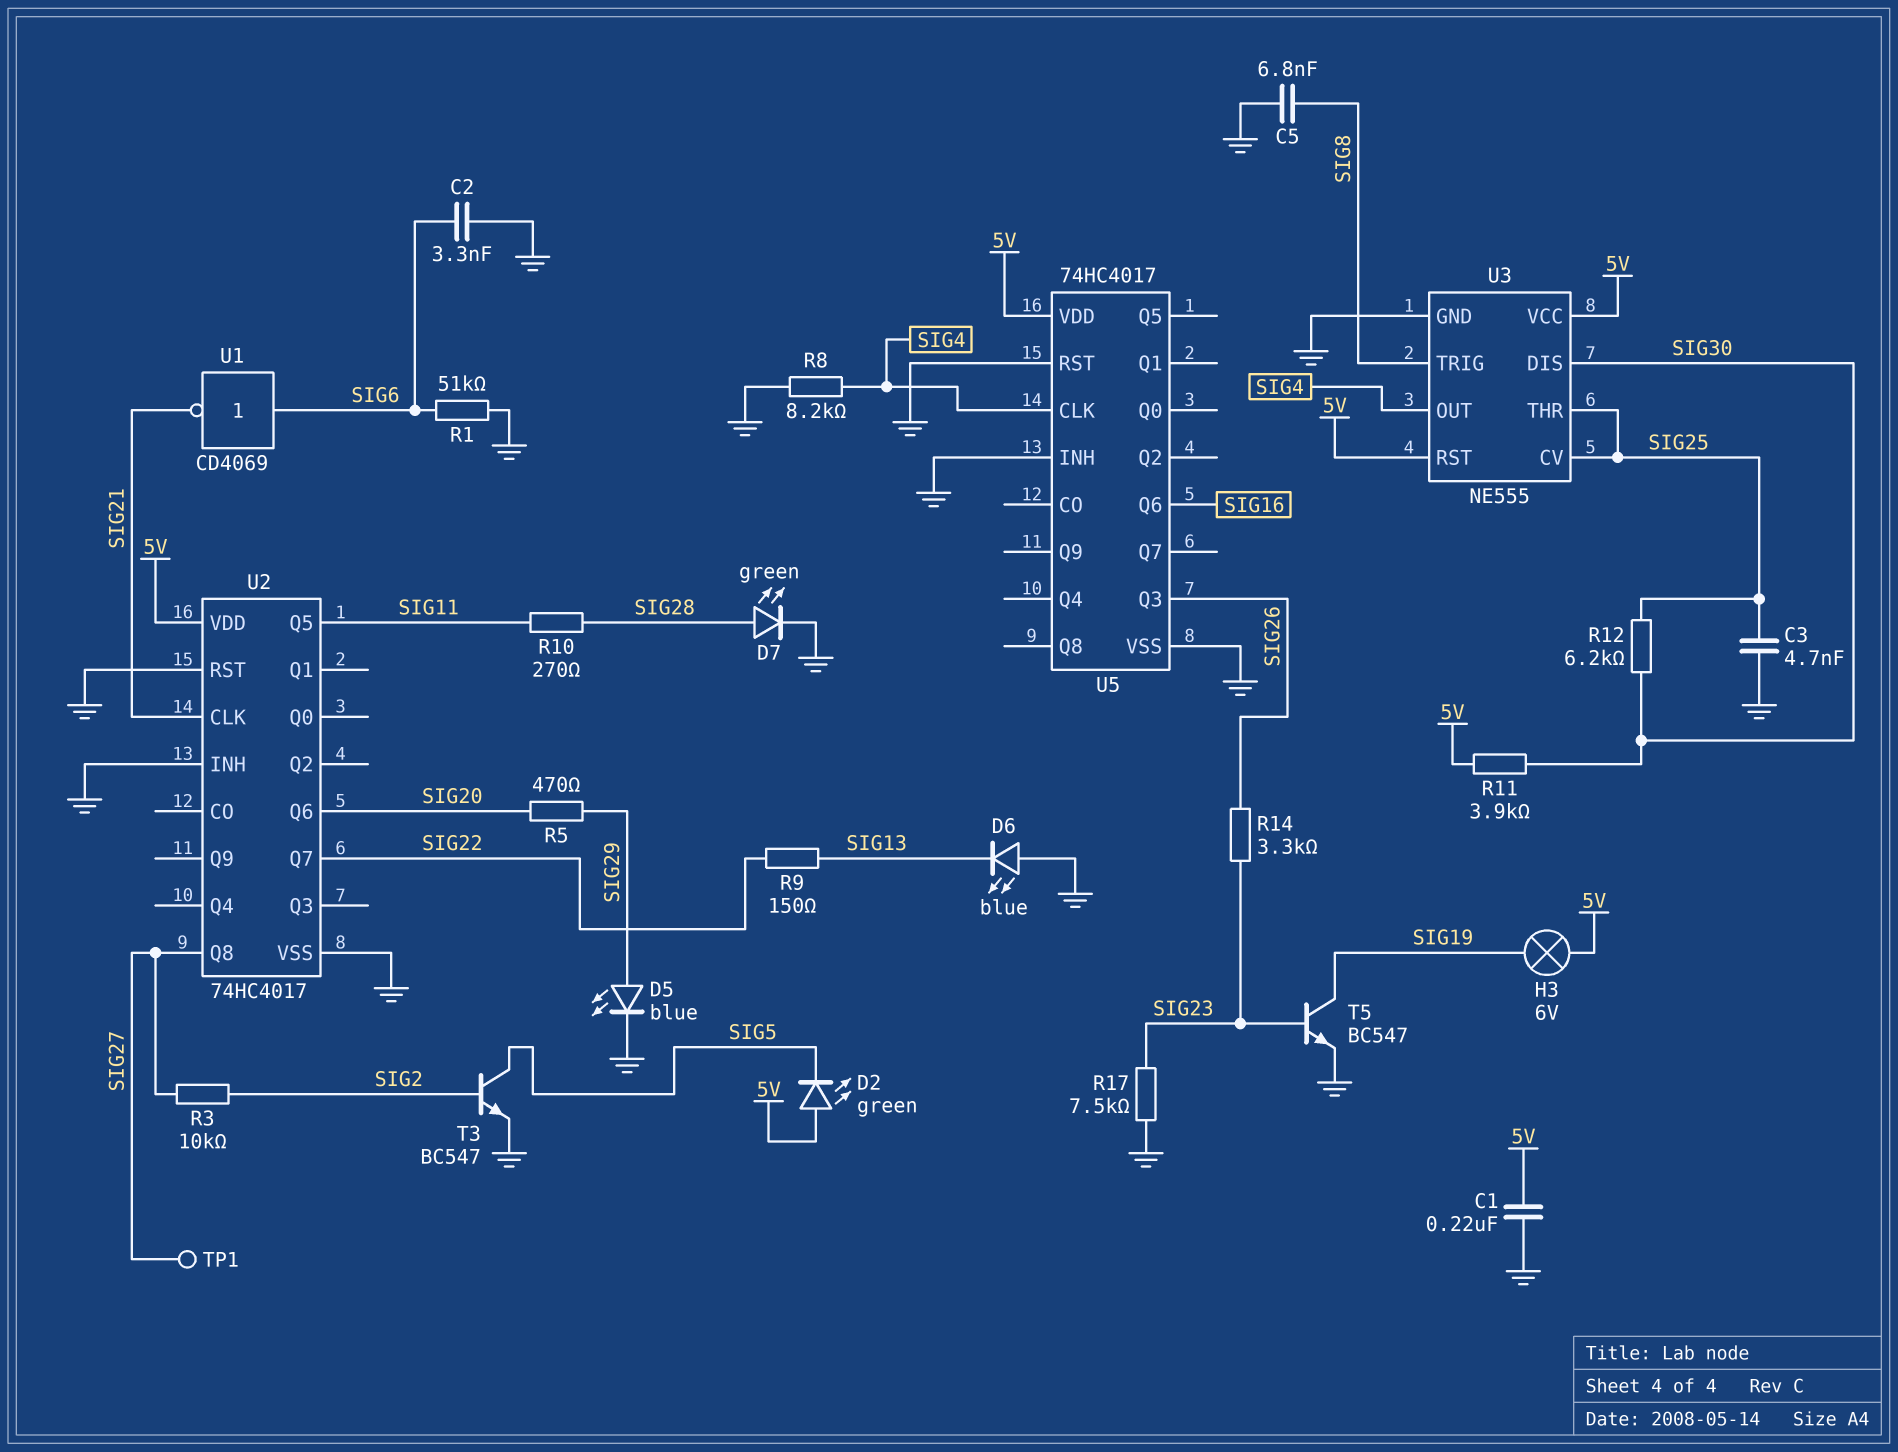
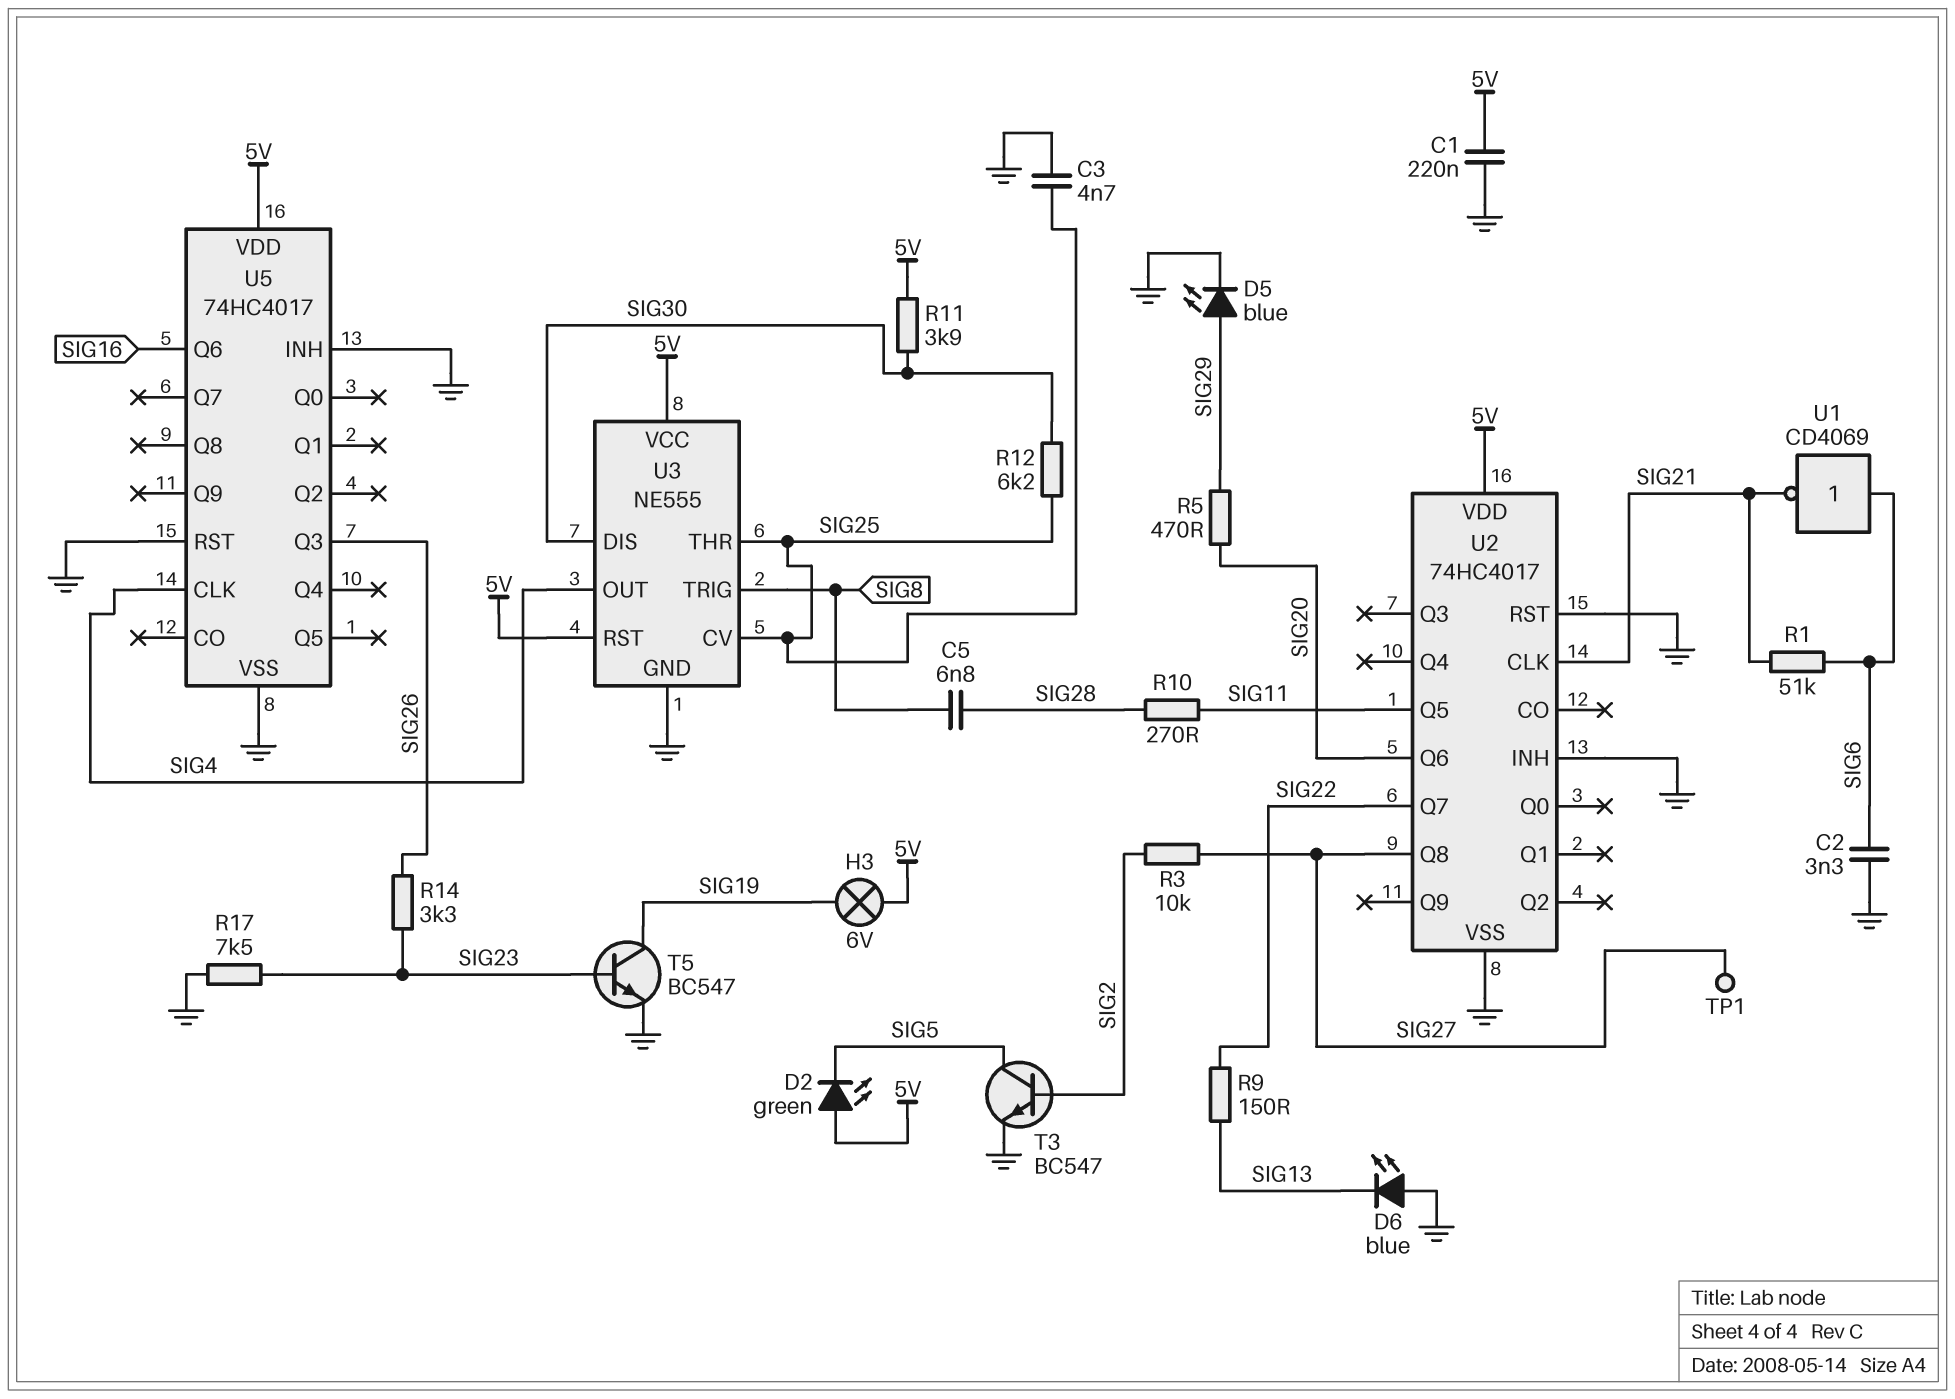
C5: 6.8nF (GND, SIG8) -> 6.8nF (SIG8, SIG28)
D7: LED green (A SIG28, K GND) -> none
R1: 51k (GND, SIG6) -> 51k (SIG6, SIG21)
R8: 8.2k (GND, SIG4) -> none

